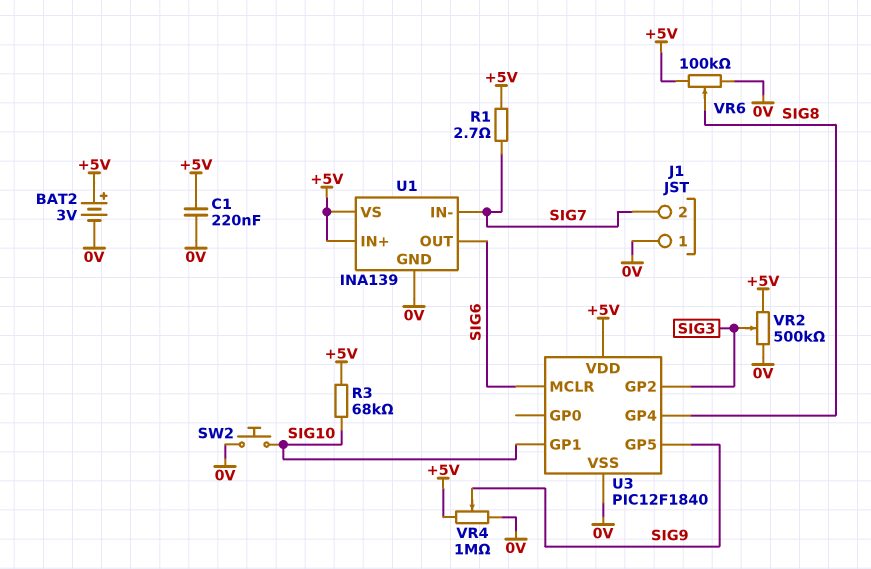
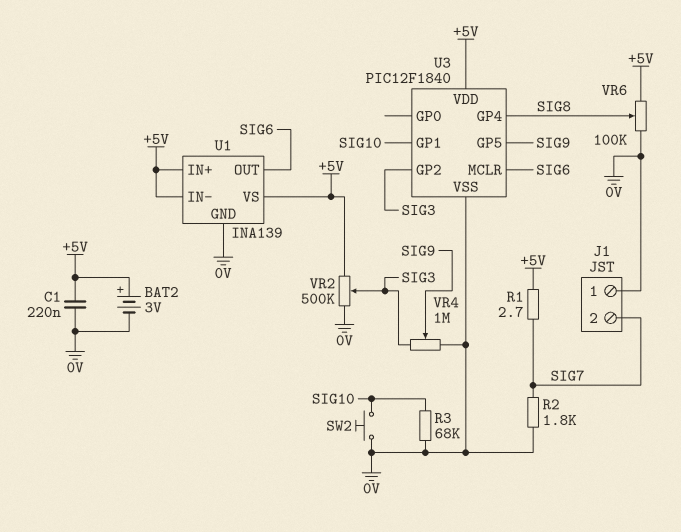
R2: none -> 1.8k (0V, SIG7)
R3: 68k (+5V, SIG10) -> 68k (0V, SIG10)
U1 pin IN-: SIG7 -> +5V
VR4: 1M (+5V, 0V, wiper SIG9) -> 1M (0V, SIG3, wiper SIG9)

